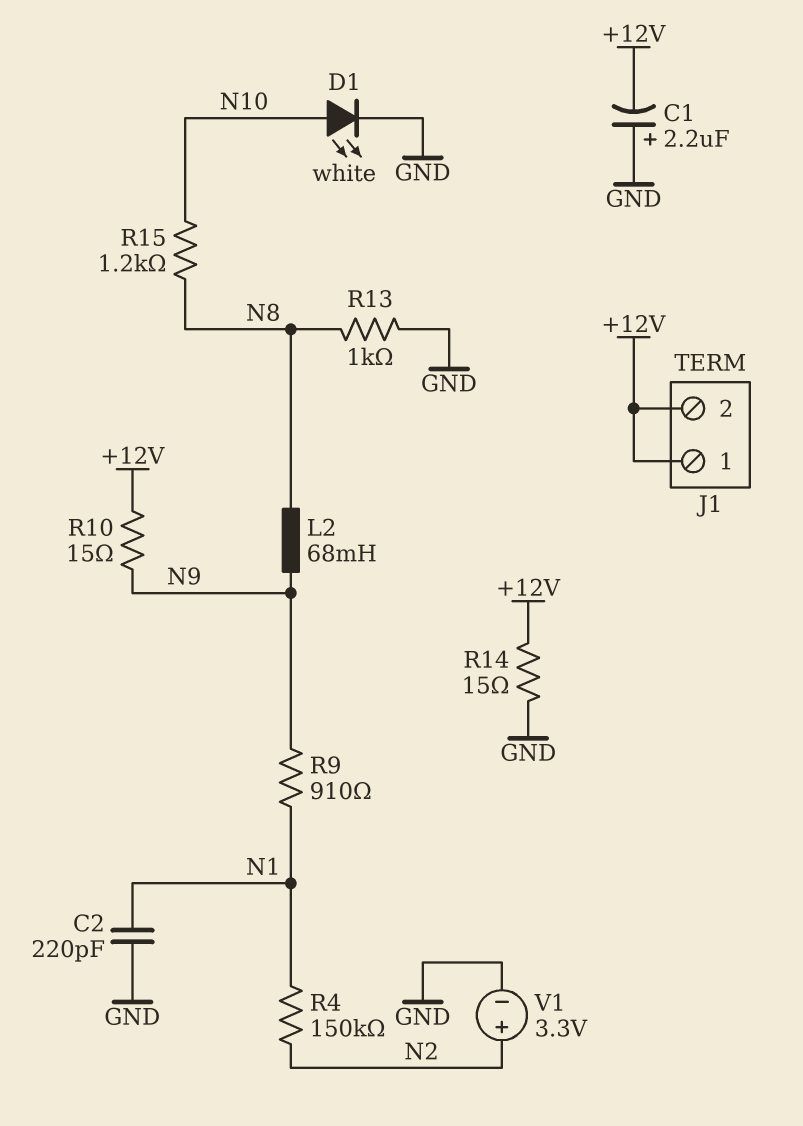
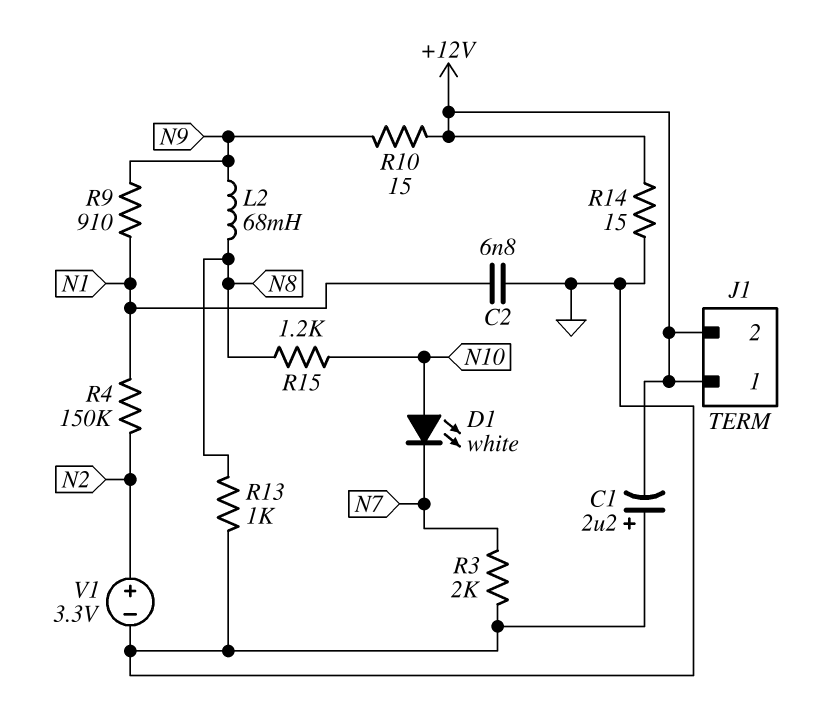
C2: 220pF (GND, N1) -> 6.8nF (GND, N1)
D1: LED white (A N10, K GND) -> LED white (A N10, K N7)
R3: none -> 2k (GND, N7)

